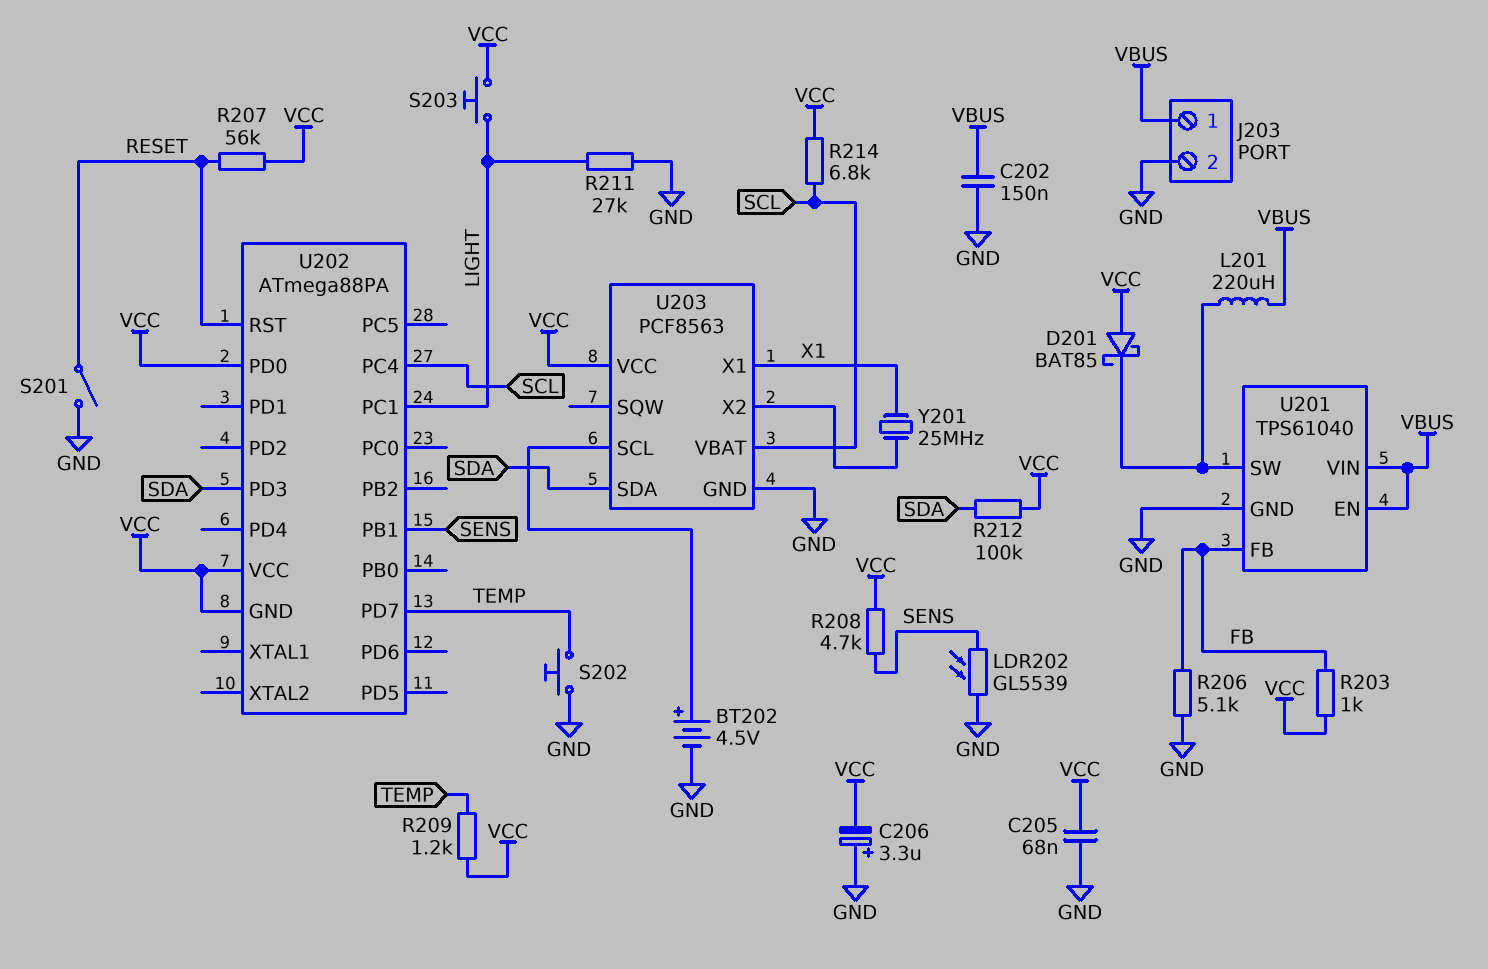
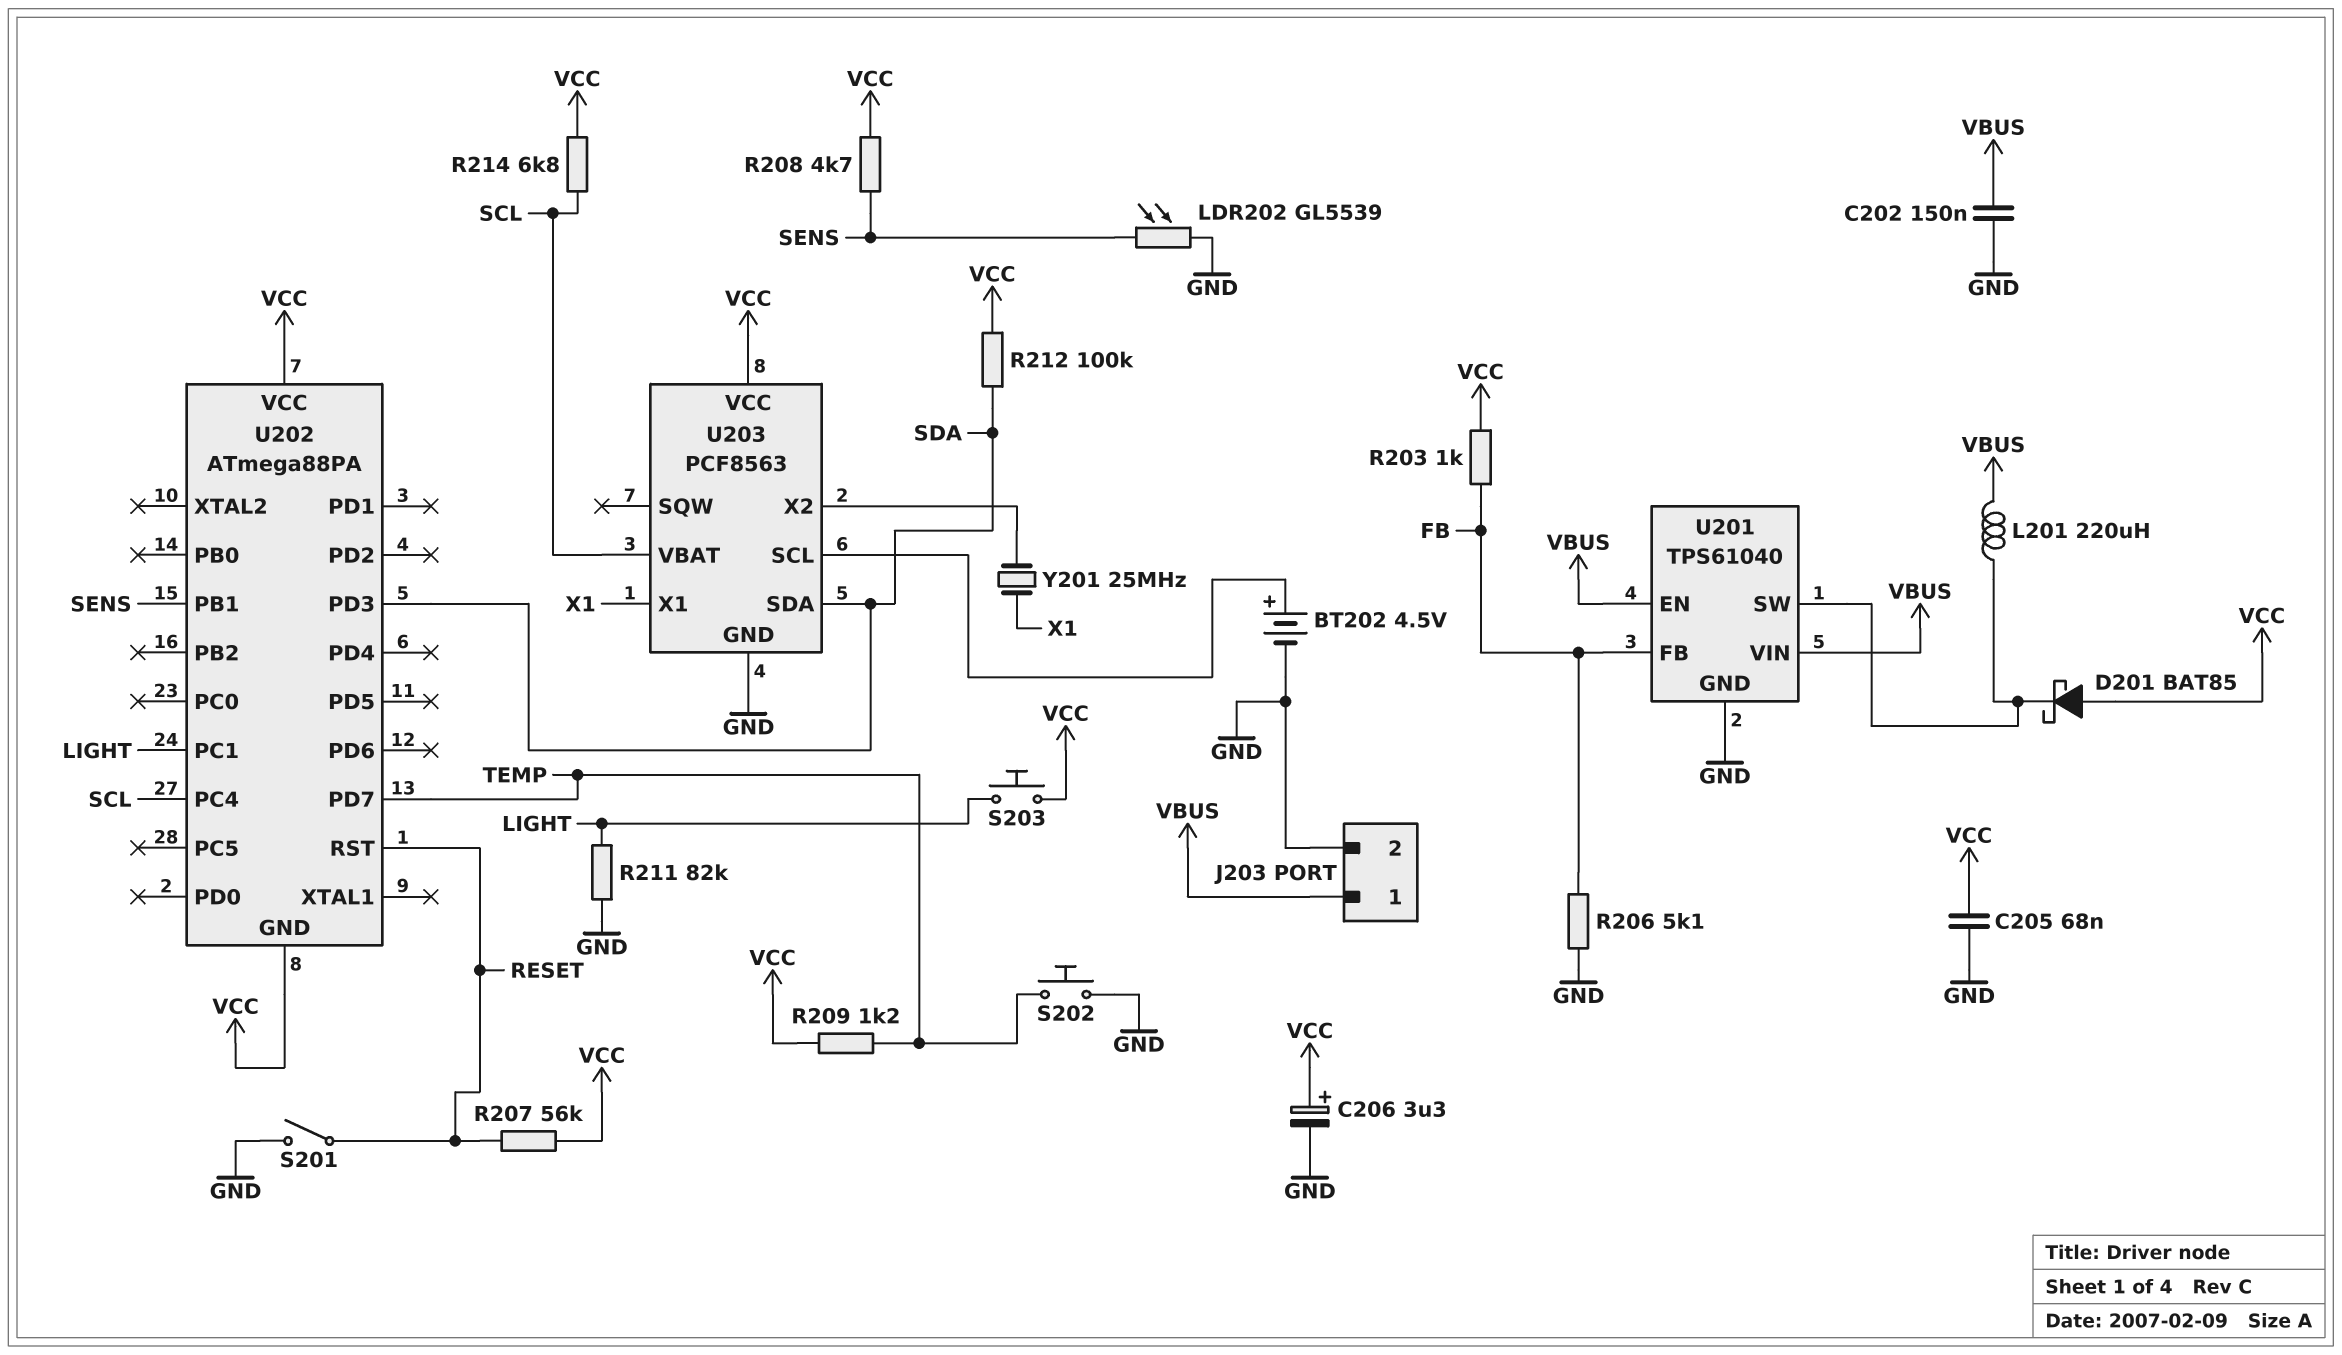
C206: 3.3uF (plus GND, minus VCC) -> 3.3uF (plus VCC, minus GND)
R211: 27k (GND, LIGHT) -> 82k (GND, LIGHT)
U202 pin PD0: VCC -> none

